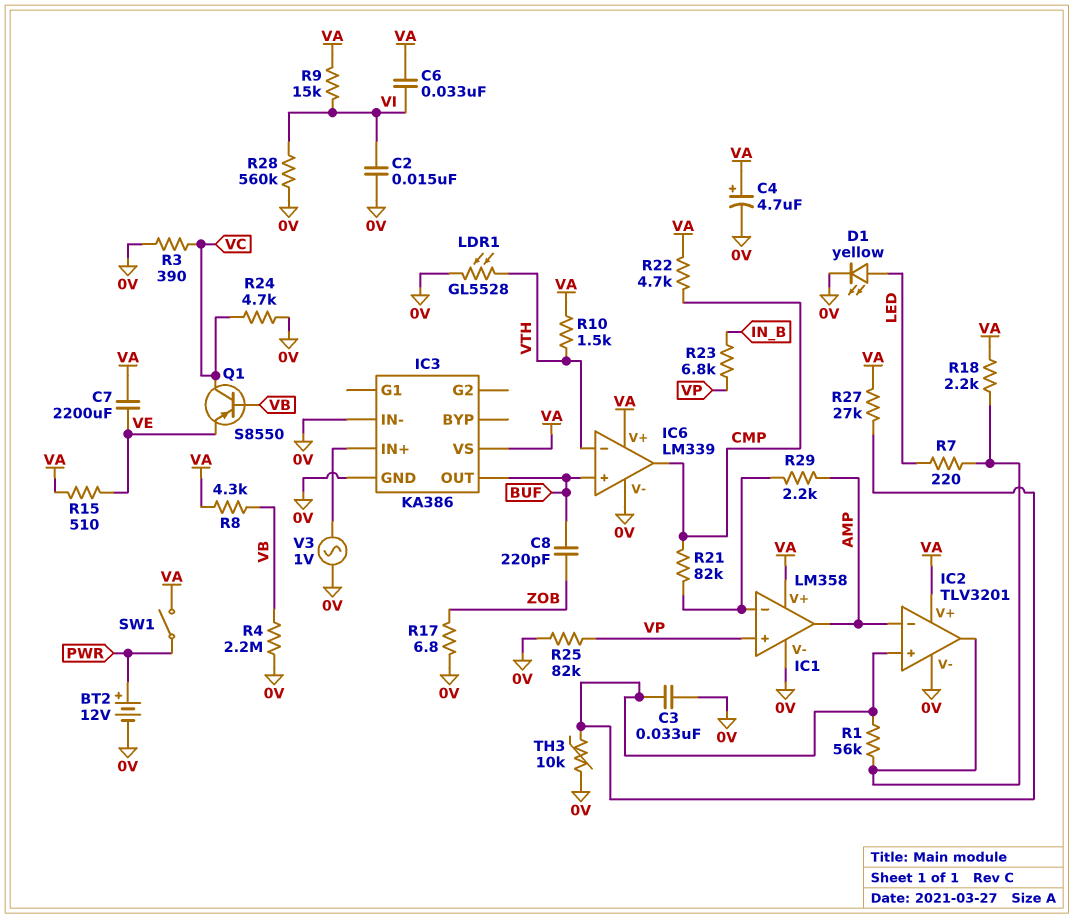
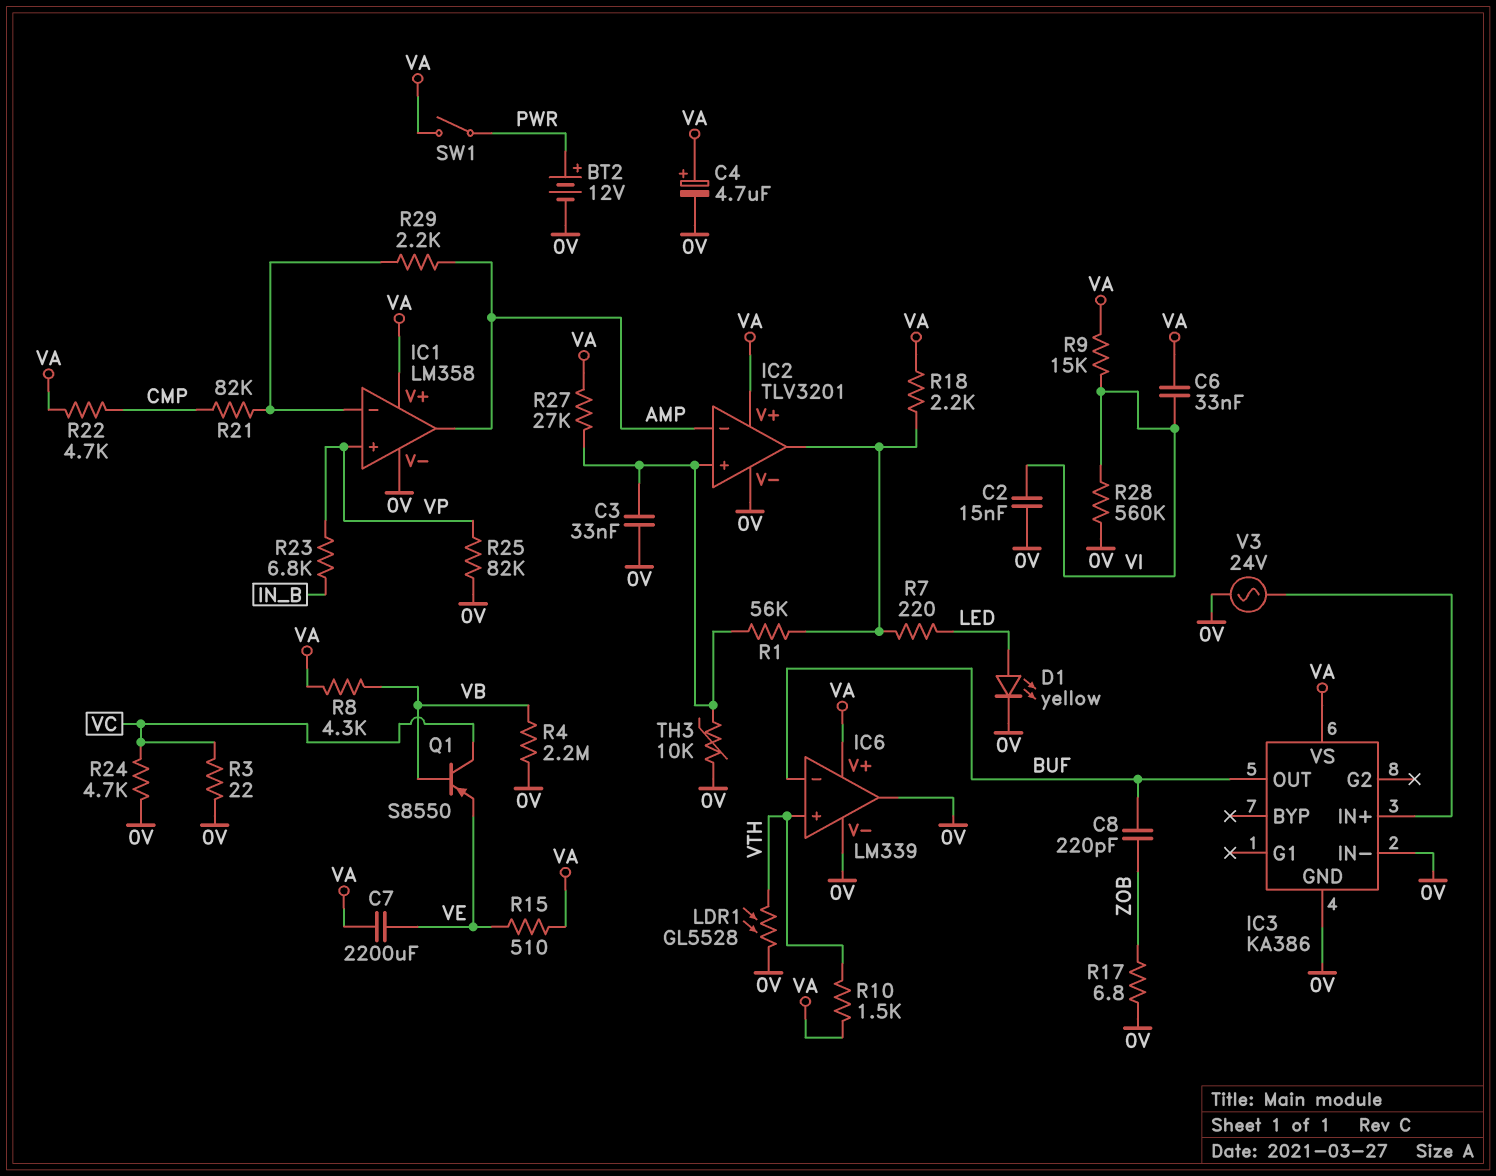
IC6 pin in+: BUF -> VTH
IC6 pin in-: VTH -> BUF
IC6 pin out: CMP -> 0V
R3: 390 (0V, VC) -> 22 (0V, VC)
V3: AC 1V (0V, IC3/IN+) -> AC 24V (0V, IC3/IN+)

